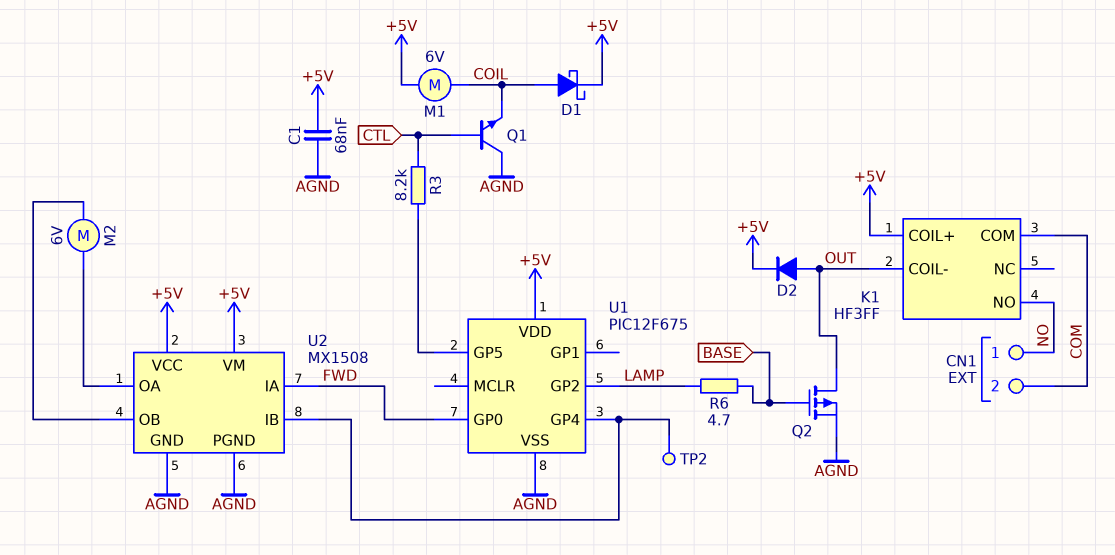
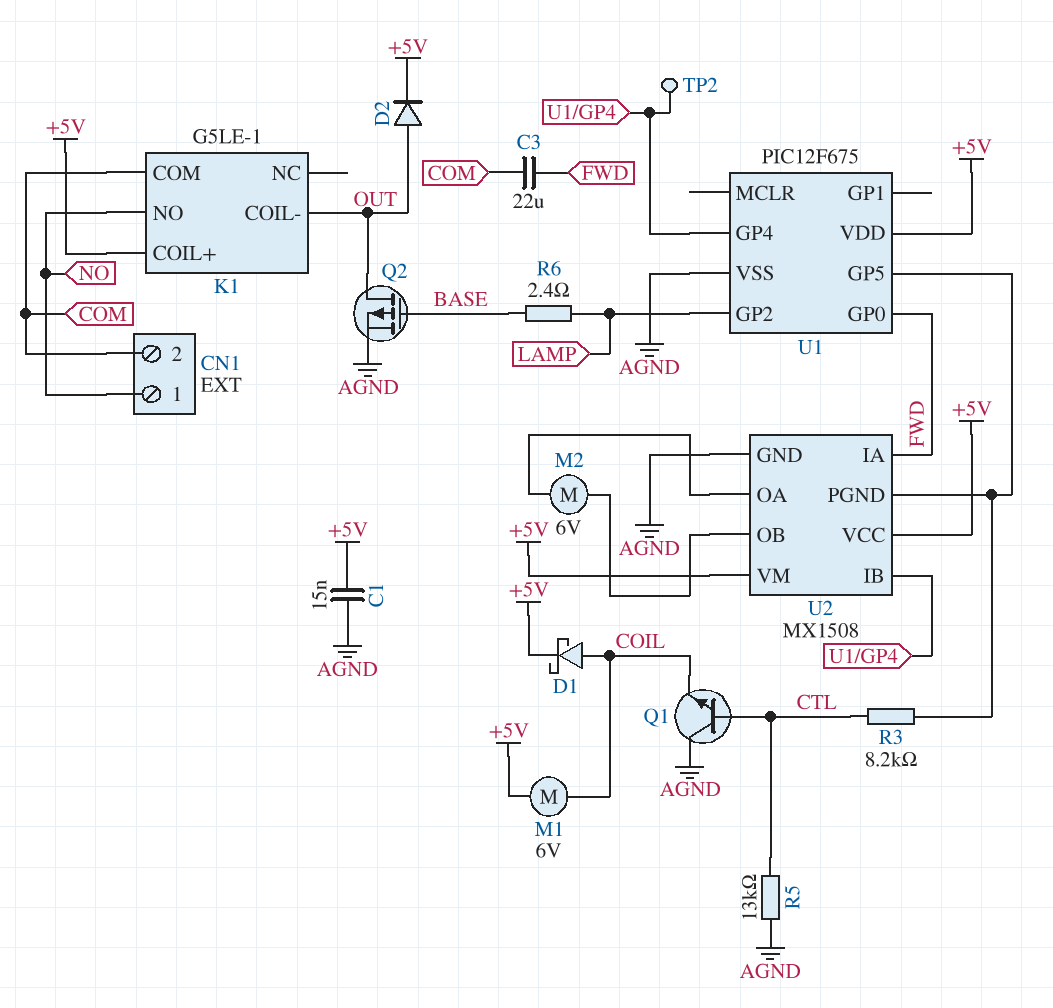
C1: 68nF (+5V, AGND) -> 15nF (+5V, AGND)
C3: none -> 22uF (COM, FWD)
K1: HF3FF -> G5LE-1
R5: none -> 13k (AGND, CTL)
R6: 4.7 (BASE, LAMP) -> 2.4 (BASE, LAMP)
U2 pin PGND: AGND -> U1/GP5

